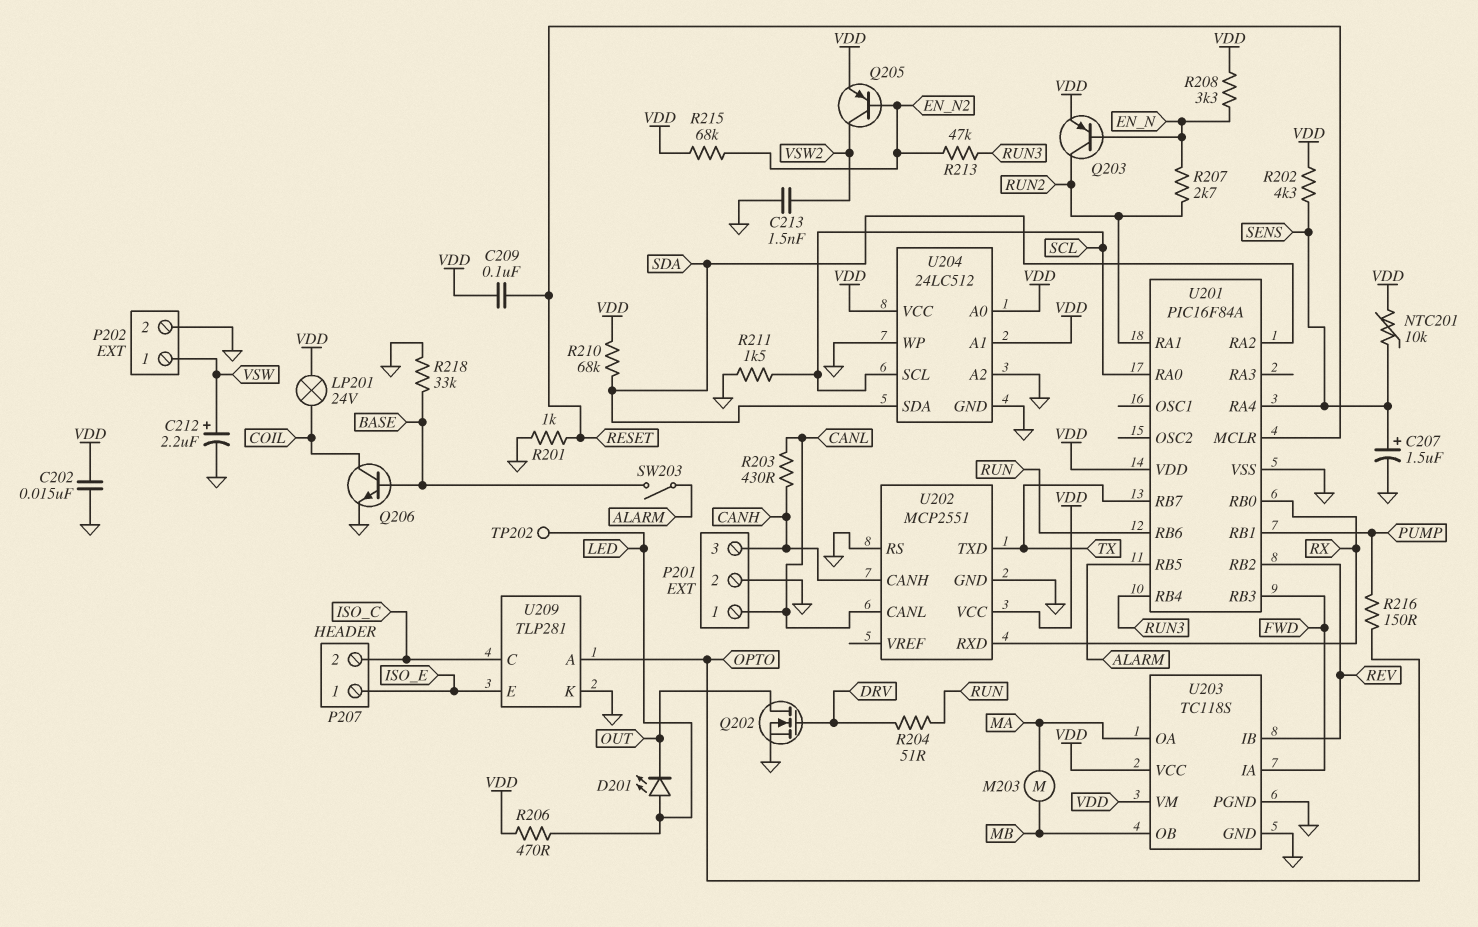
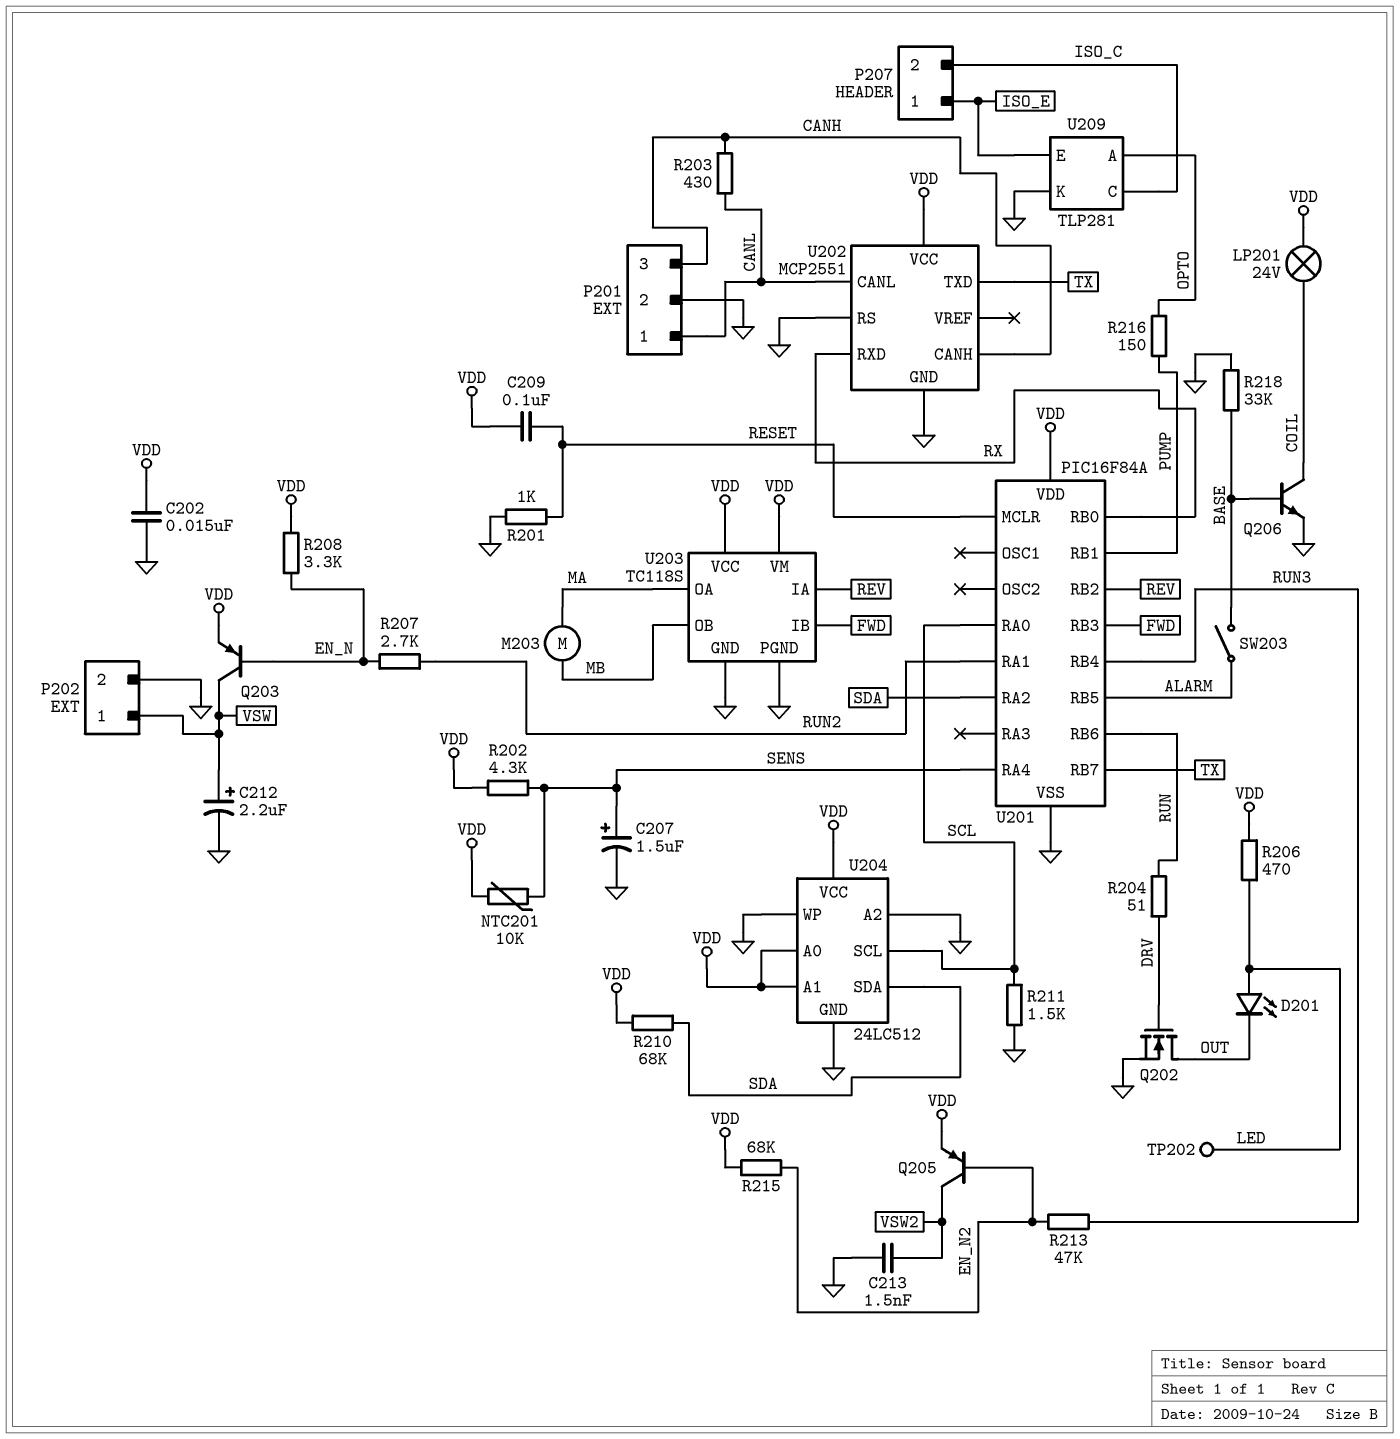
Q203: PNP (B EN_N, C RUN2, E VDD) -> PNP (B EN_N, C VSW, E VDD)
U203 pin IA: FWD -> REV
U203 pin IB: REV -> FWD

